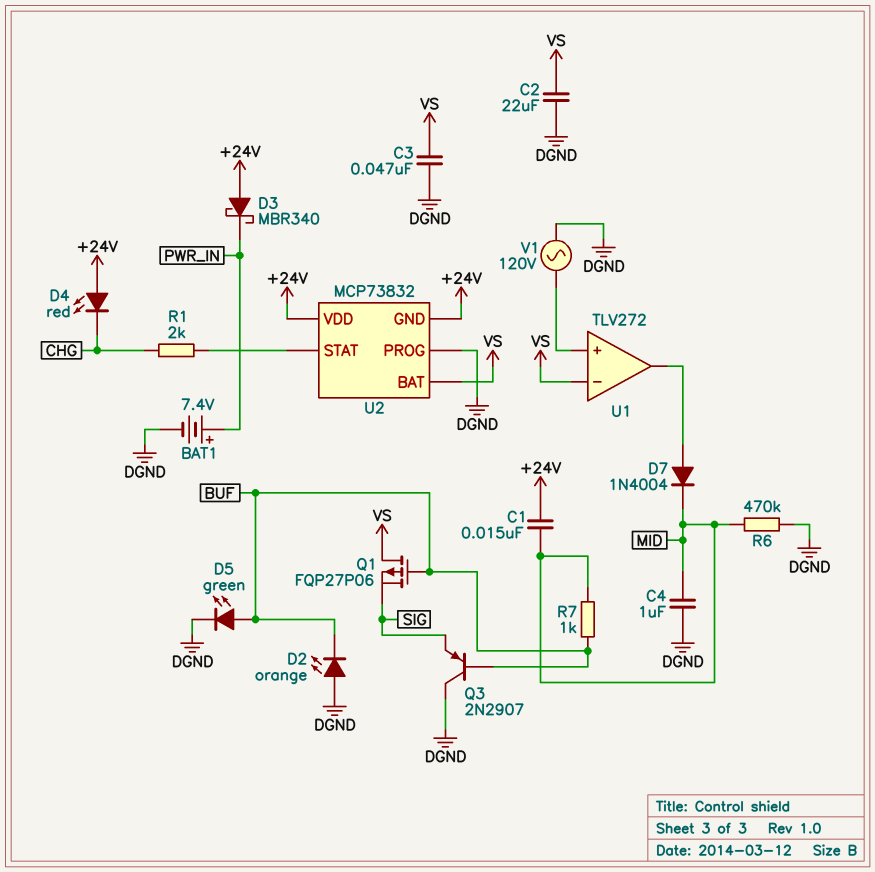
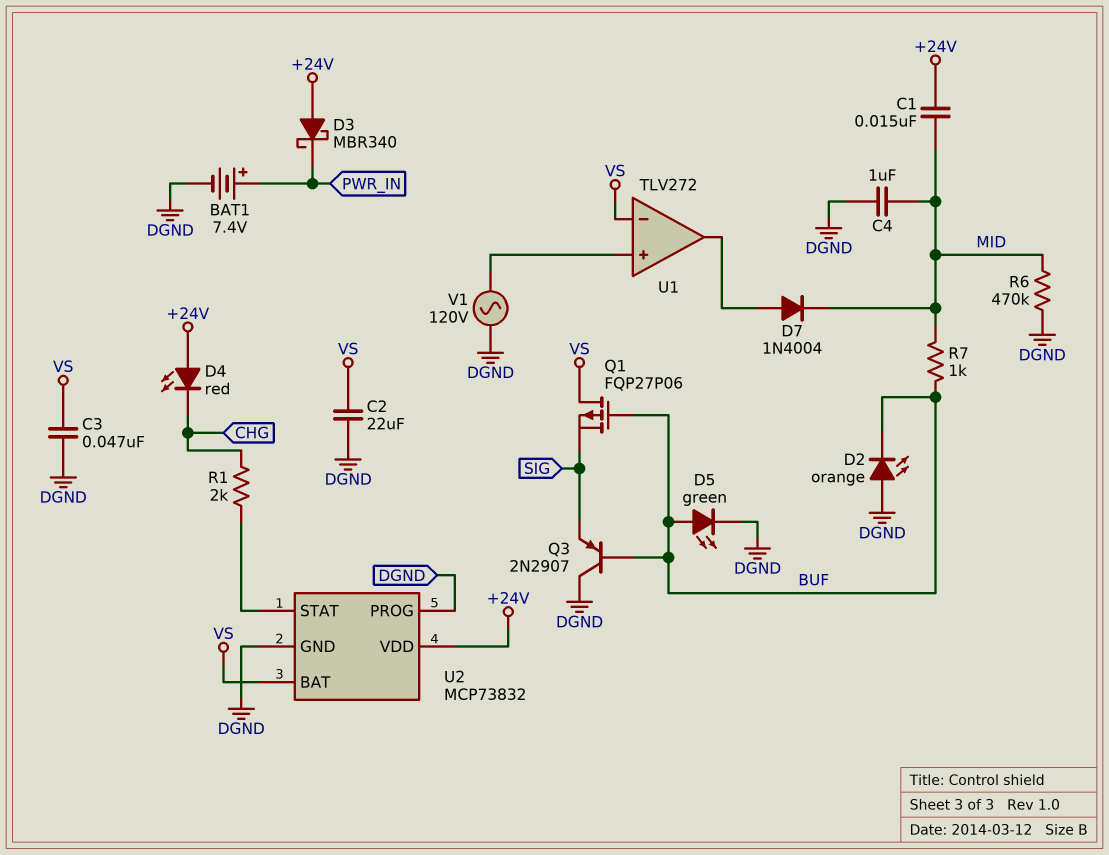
U2 pin GND: +24V -> DGND

